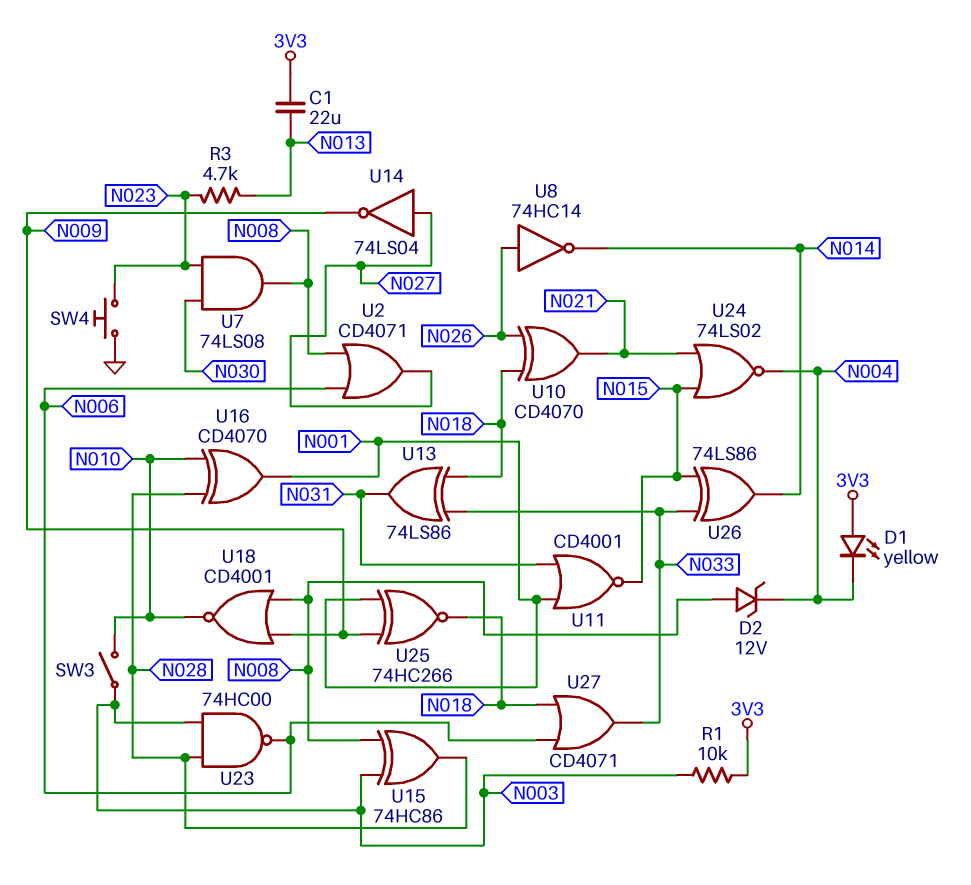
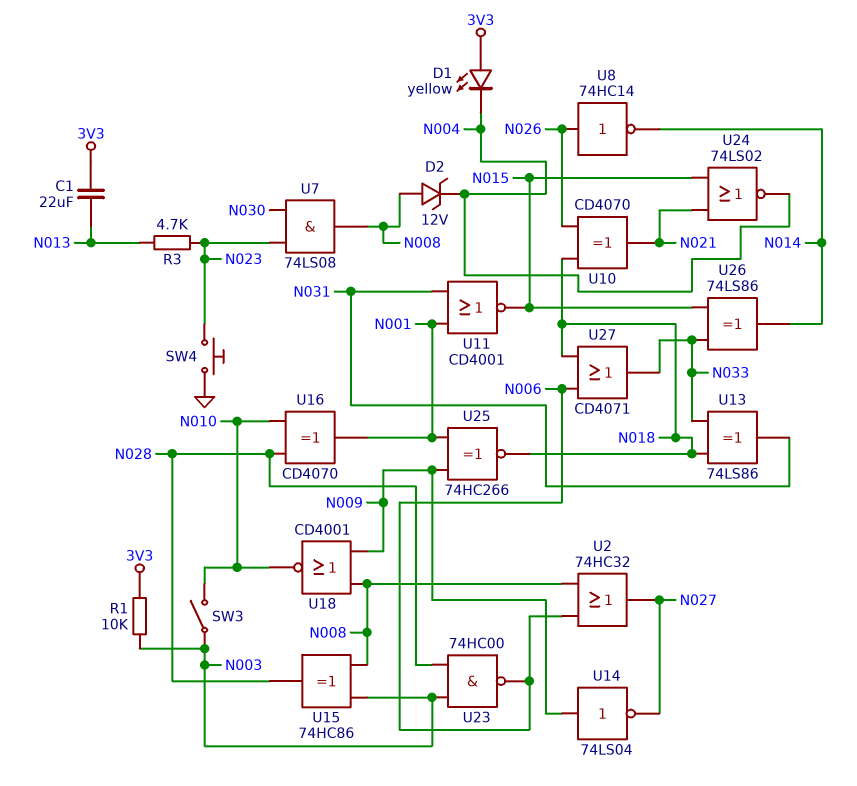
U2: OR CD4071 (in N006, in N008, out N027) -> OR 74HC32 (in N006, in N008, out N027)
U14: NOT 74LS04 (in N027, out N009) -> NOT 74LS04 (in N009, out N027)

